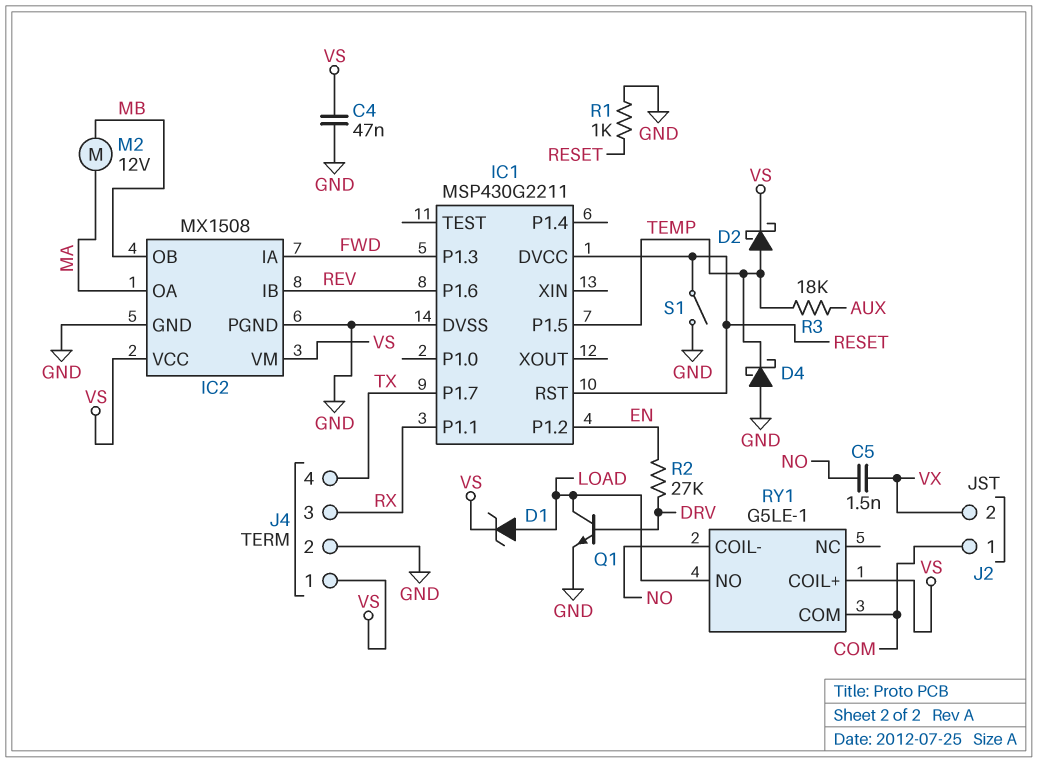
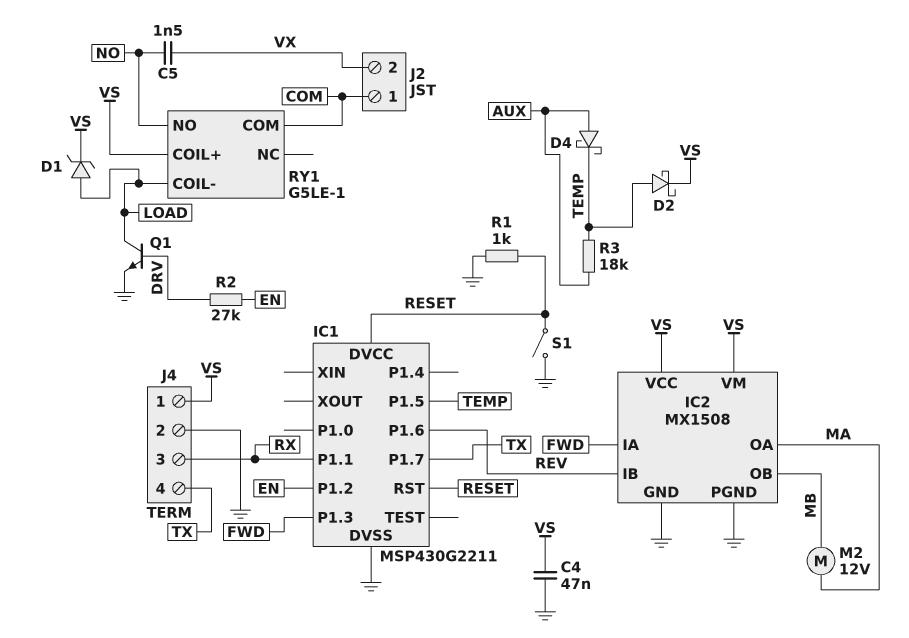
D4: schottky (A GND, K TEMP) -> schottky (A AUX, K TEMP)
RY1 pin COIL-: NO -> LOAD
RY1 pin NO: LOAD -> NO

